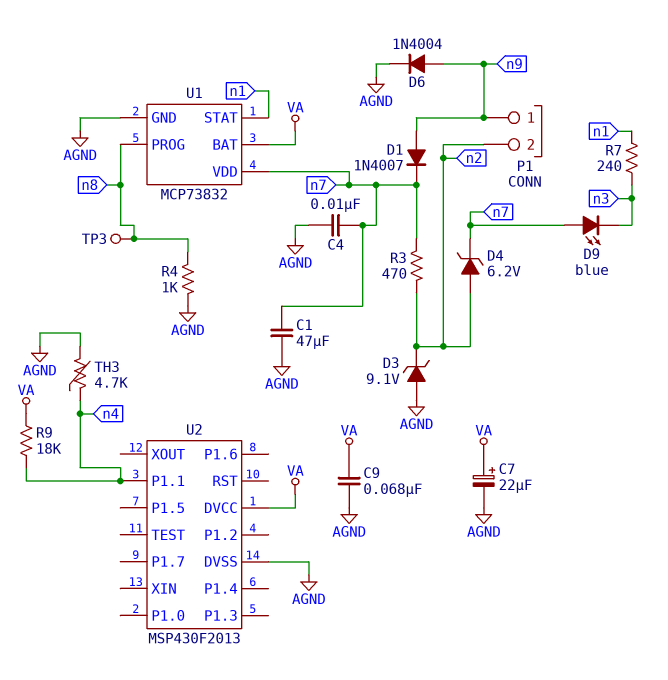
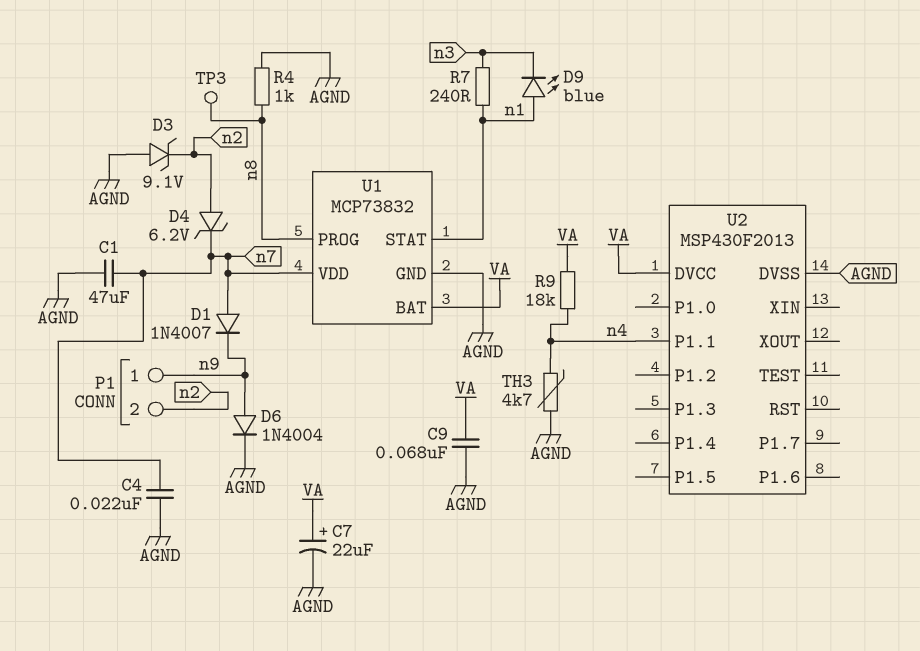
C4: 10nF (AGND, n7) -> 22nF (AGND, n7)
D1: diode 1N4007 (A n9, K n7) -> diode 1N4007 (A n7, K n9)
D9: LED blue (A n7, K n3) -> LED blue (A n1, K n3)
R3: 470 (n2, n7) -> none

